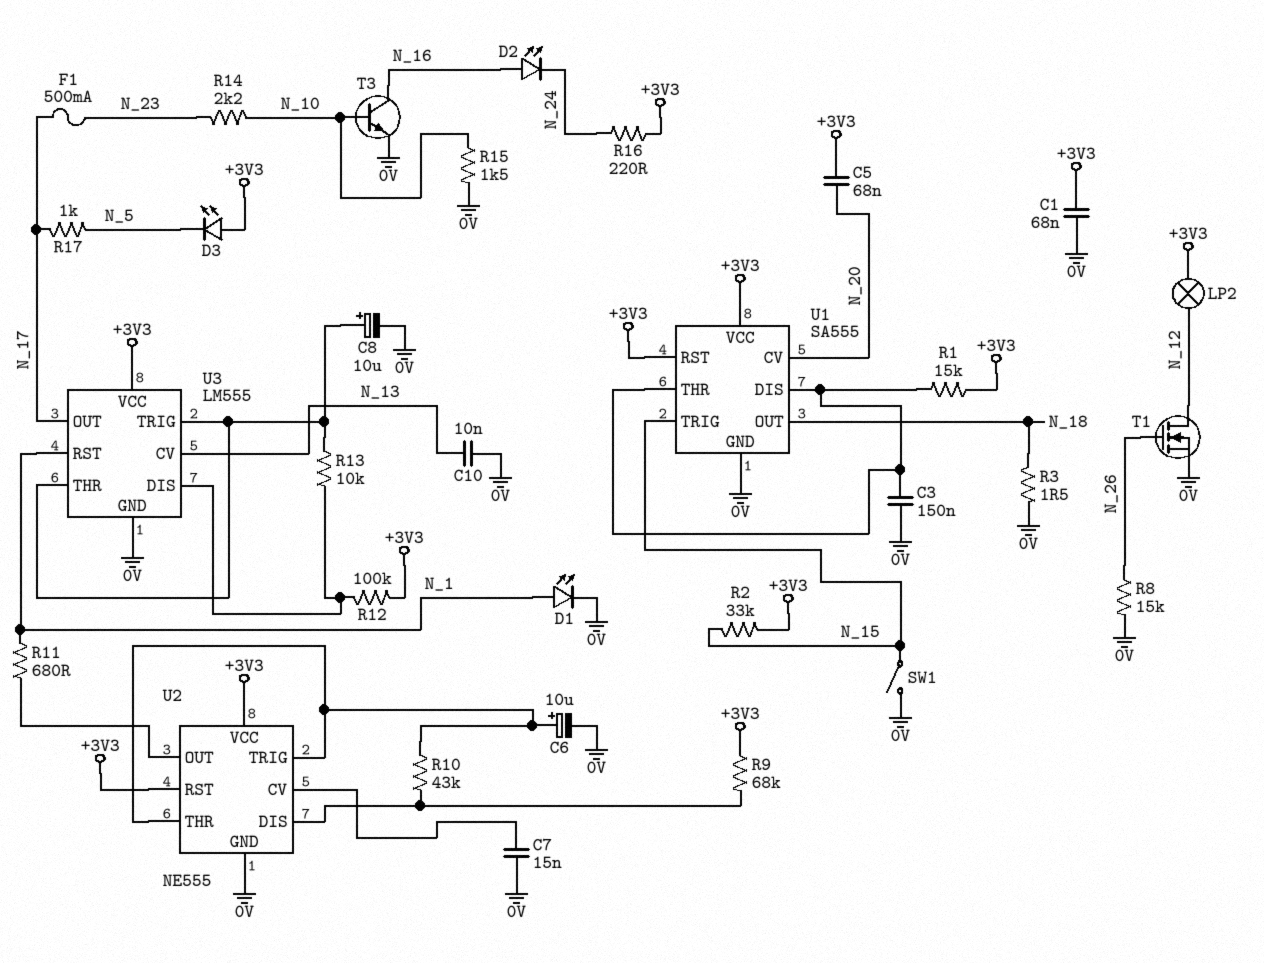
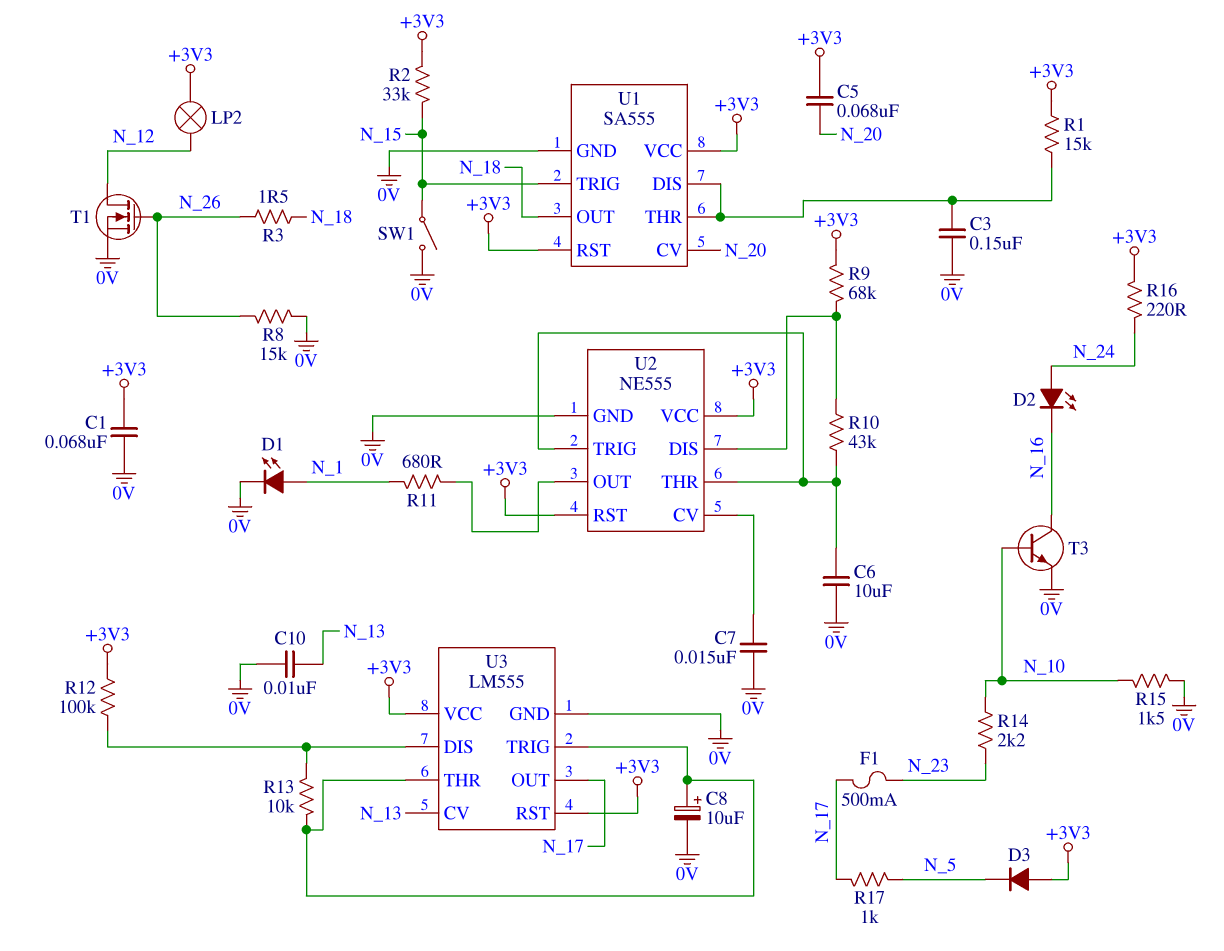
C6: 10uF (plus U2/THR, minus 0V) -> 10uF (0V, U2/THR)
D2: LED (A N_16, K N_24) -> LED (A N_24, K N_16)
D3: LED (A +3V3, K N_5) -> diode (A +3V3, K N_5)
R3: 1.5 (0V, N_18) -> 1.5 (N_18, N_26)
U3 pin RST: N_1 -> +3V3

